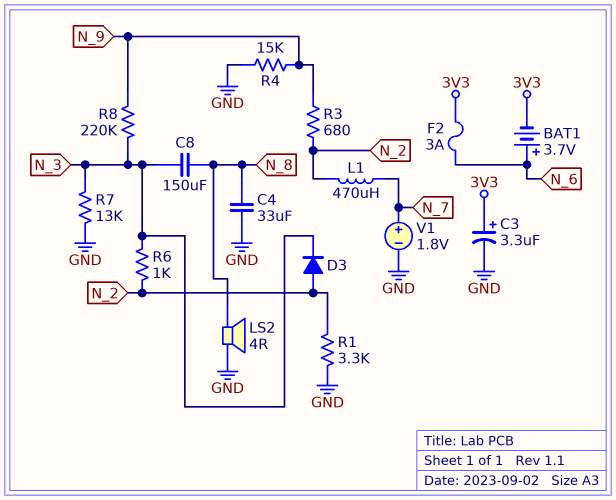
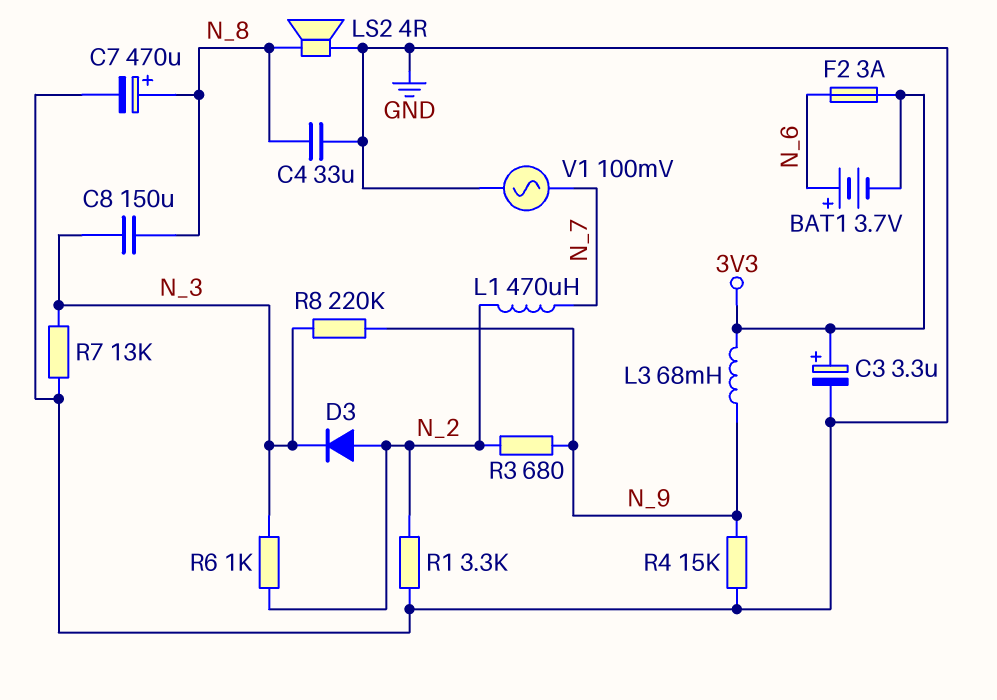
C7: none -> 470uF (plus N_8, minus GND)
L3: none -> 68mH (3V3, N_9)
V1: 1.8V (plus N_7, minus GND) -> AC 100mV (GND, N_7)

